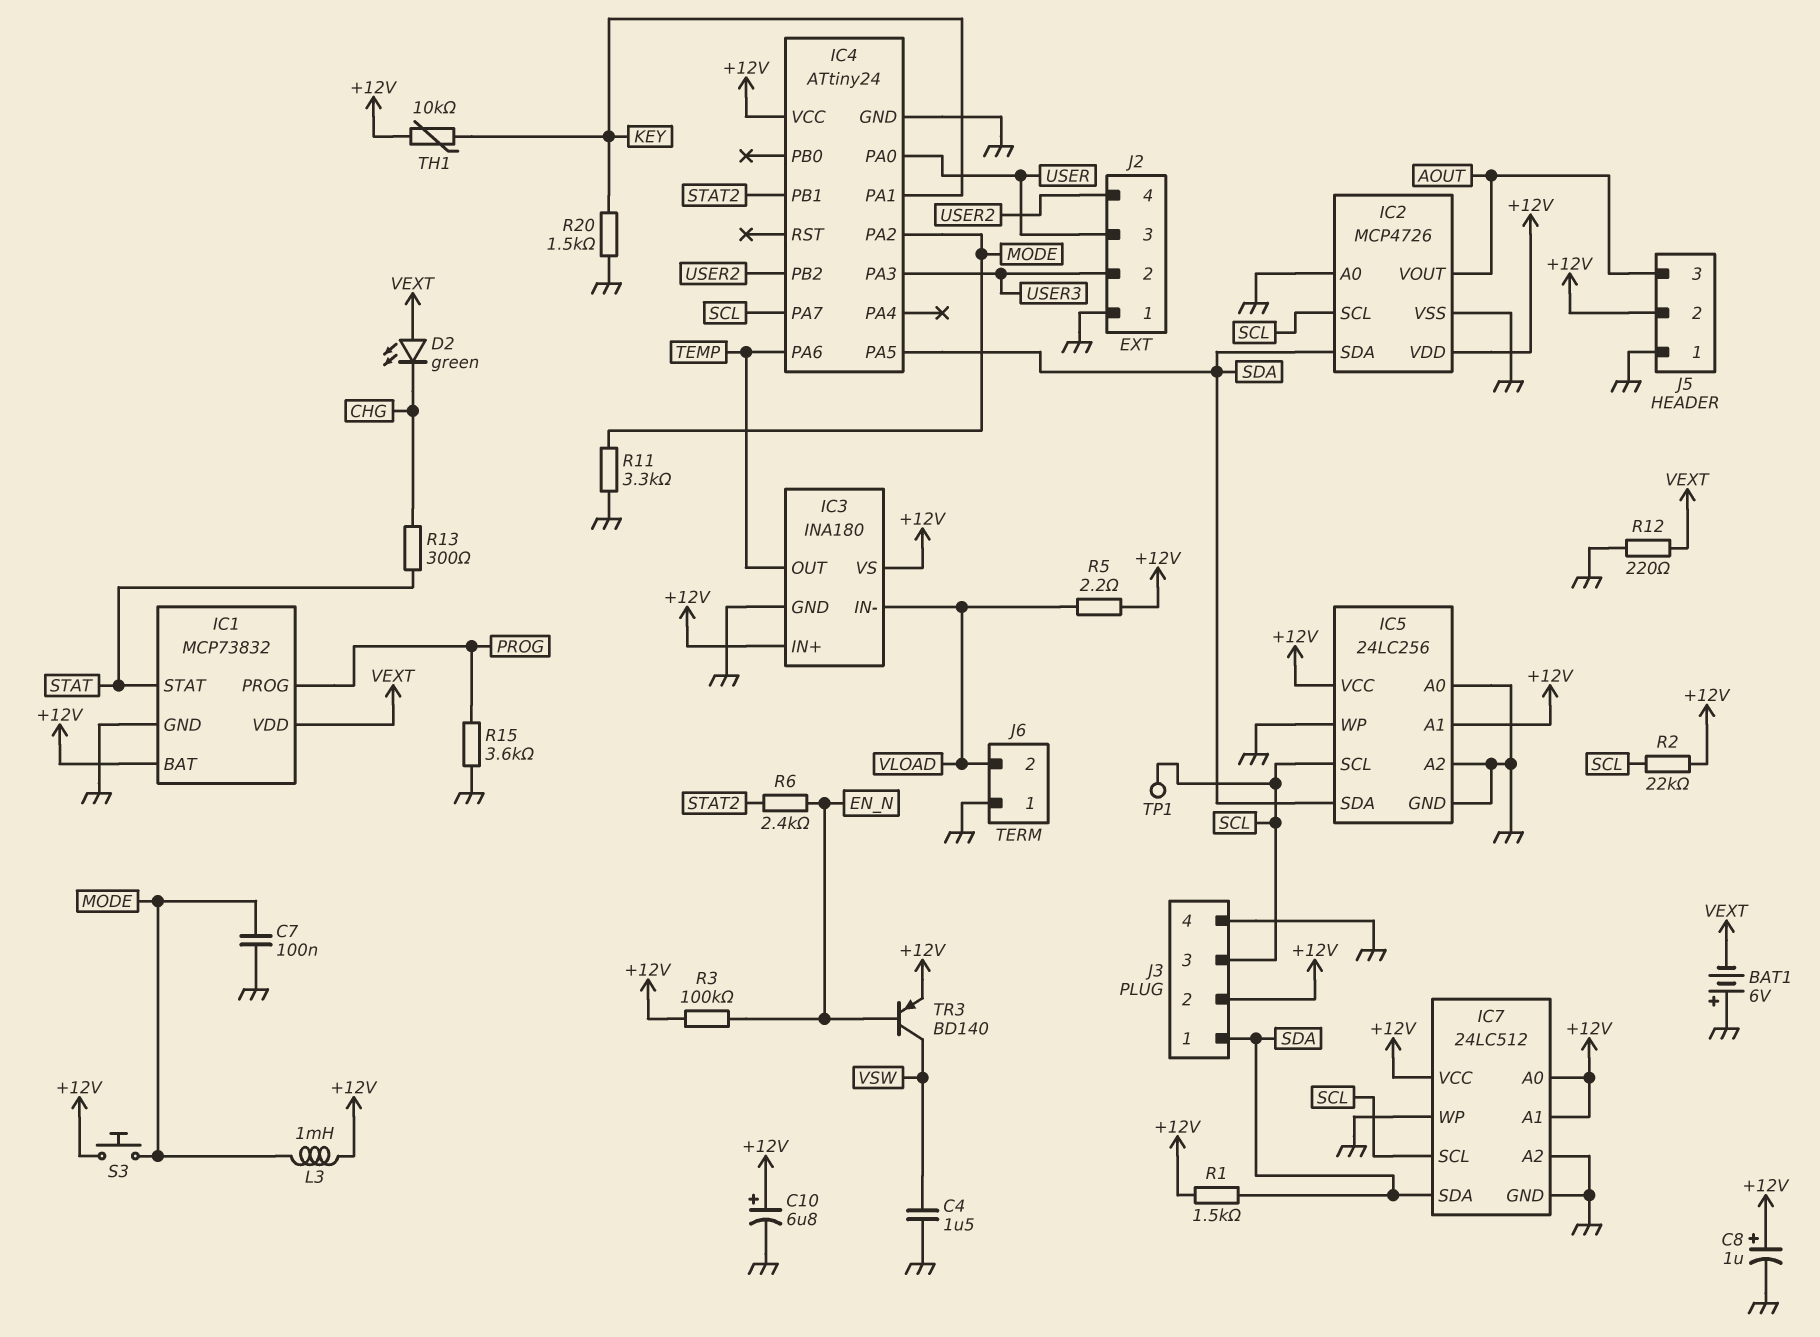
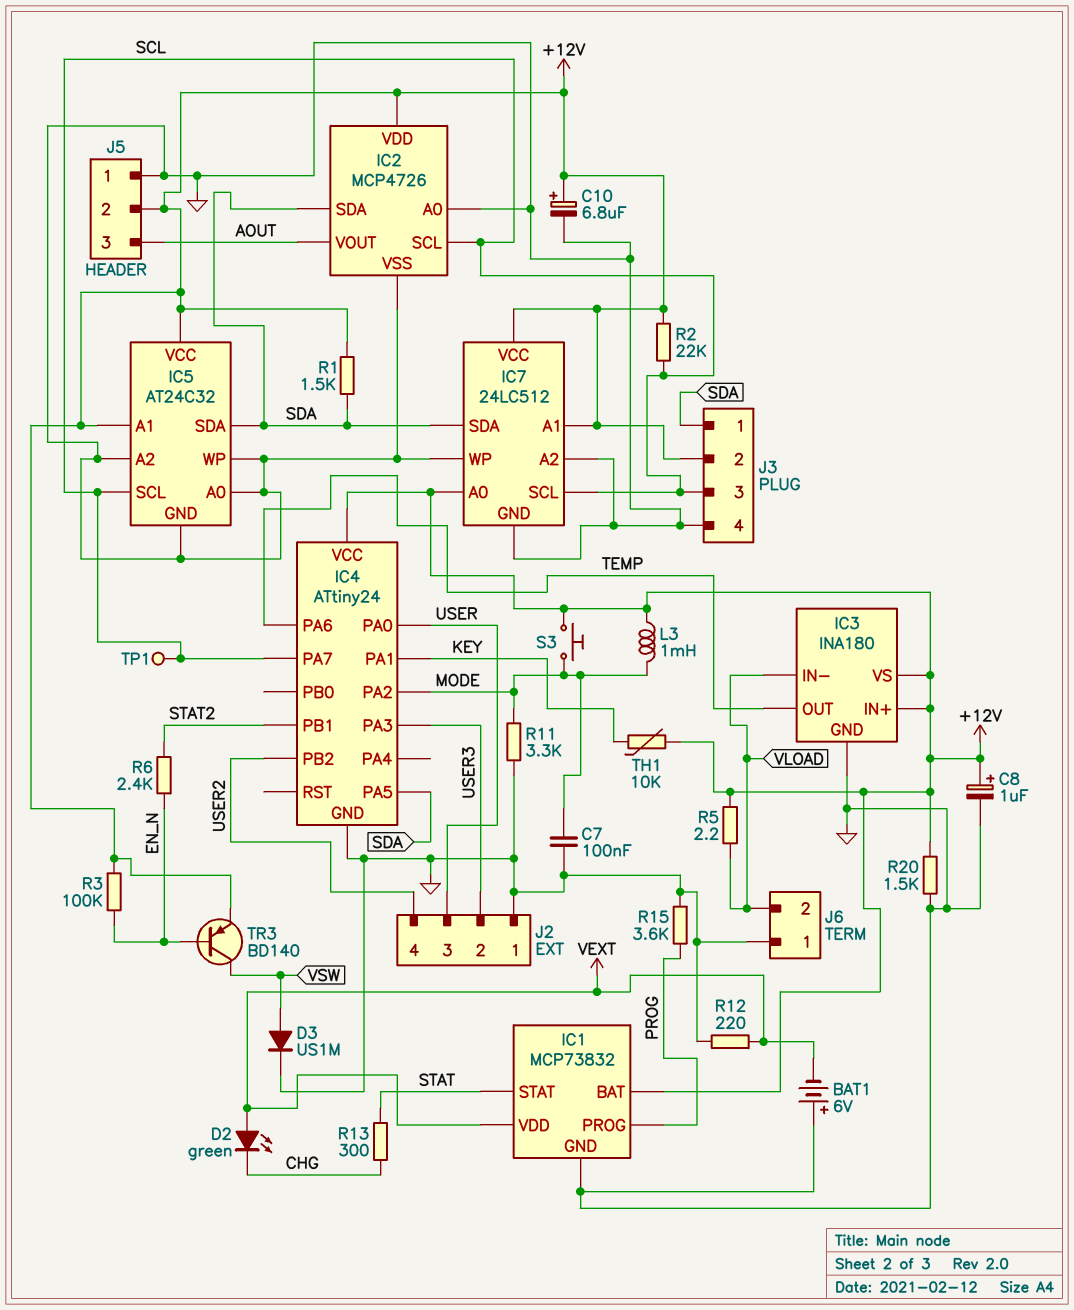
C4: 1.5uF (GND, VSW) -> none
D3: none -> diode US1M (A VSW, K GND)
IC5: 24LC256 -> AT24C32
R20: 1.5k (GND, KEY) -> 1.5k (+12V, GND)

